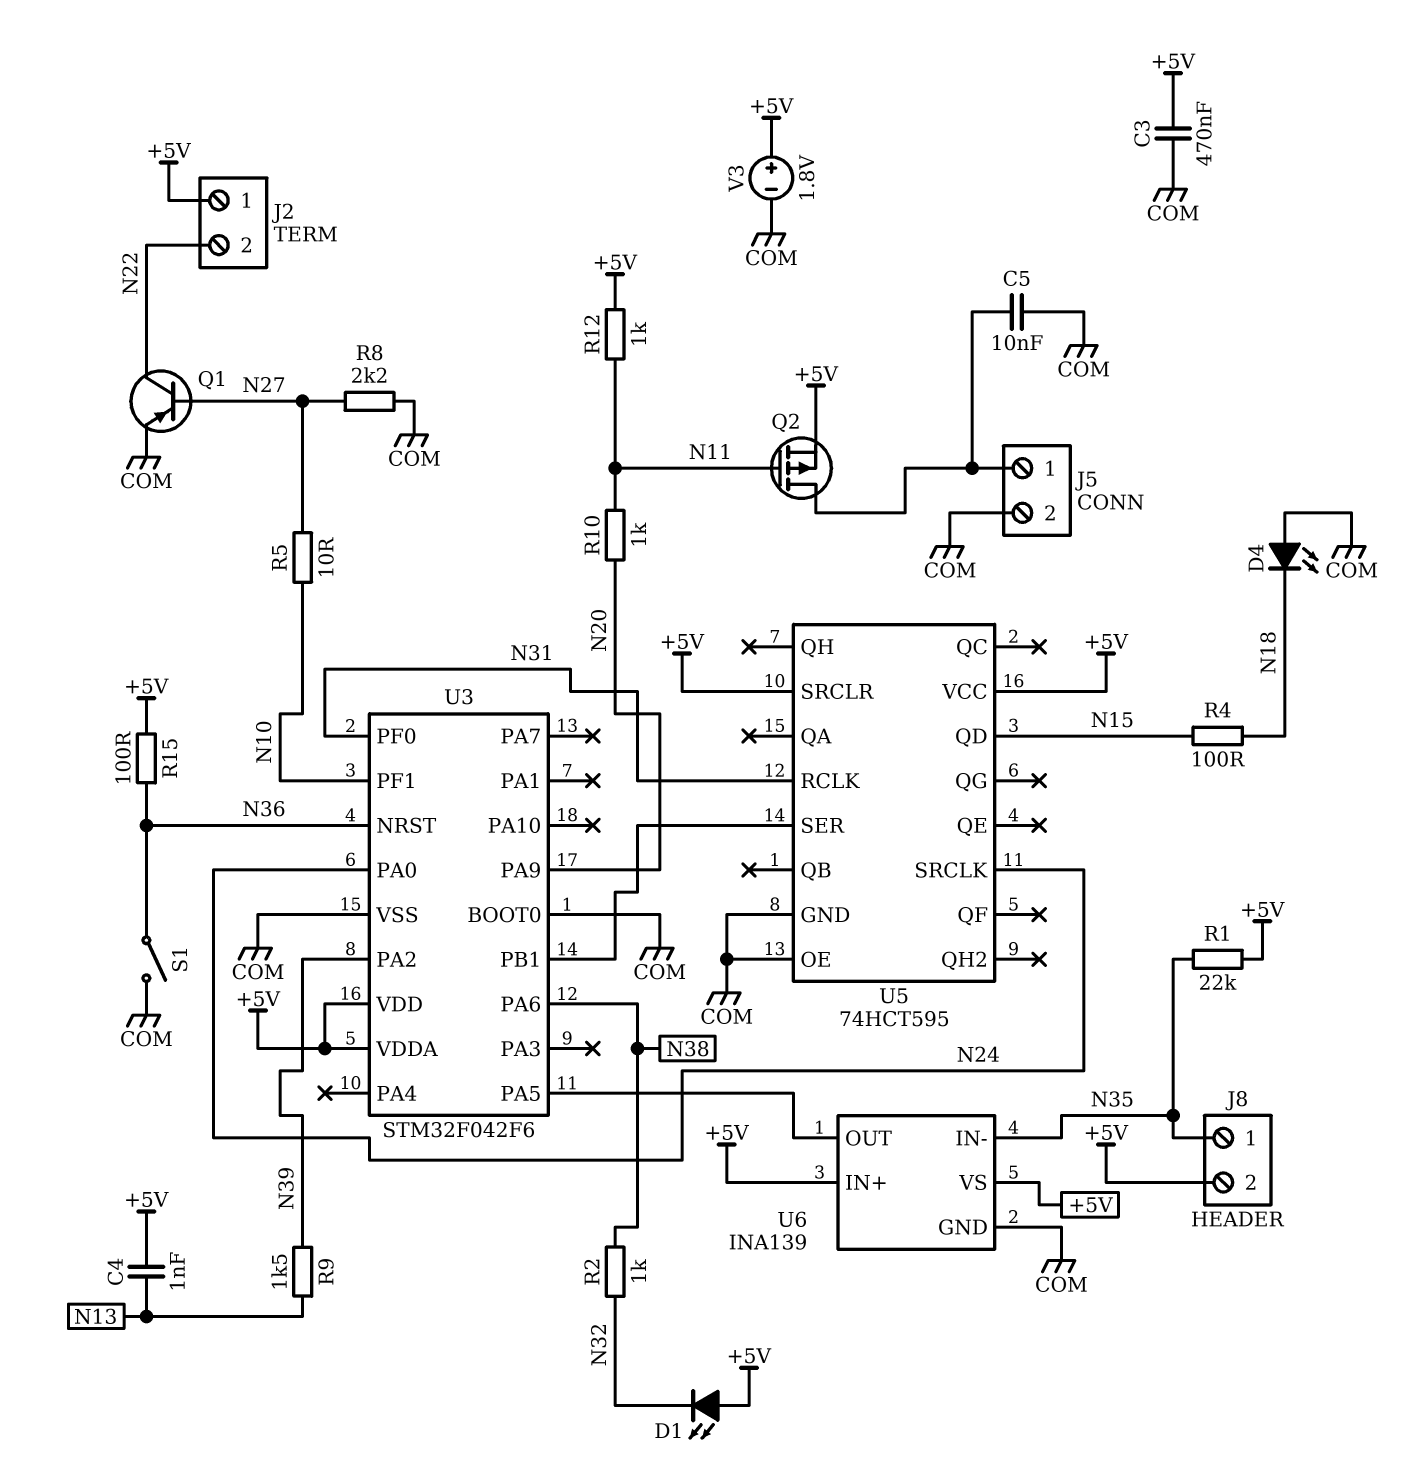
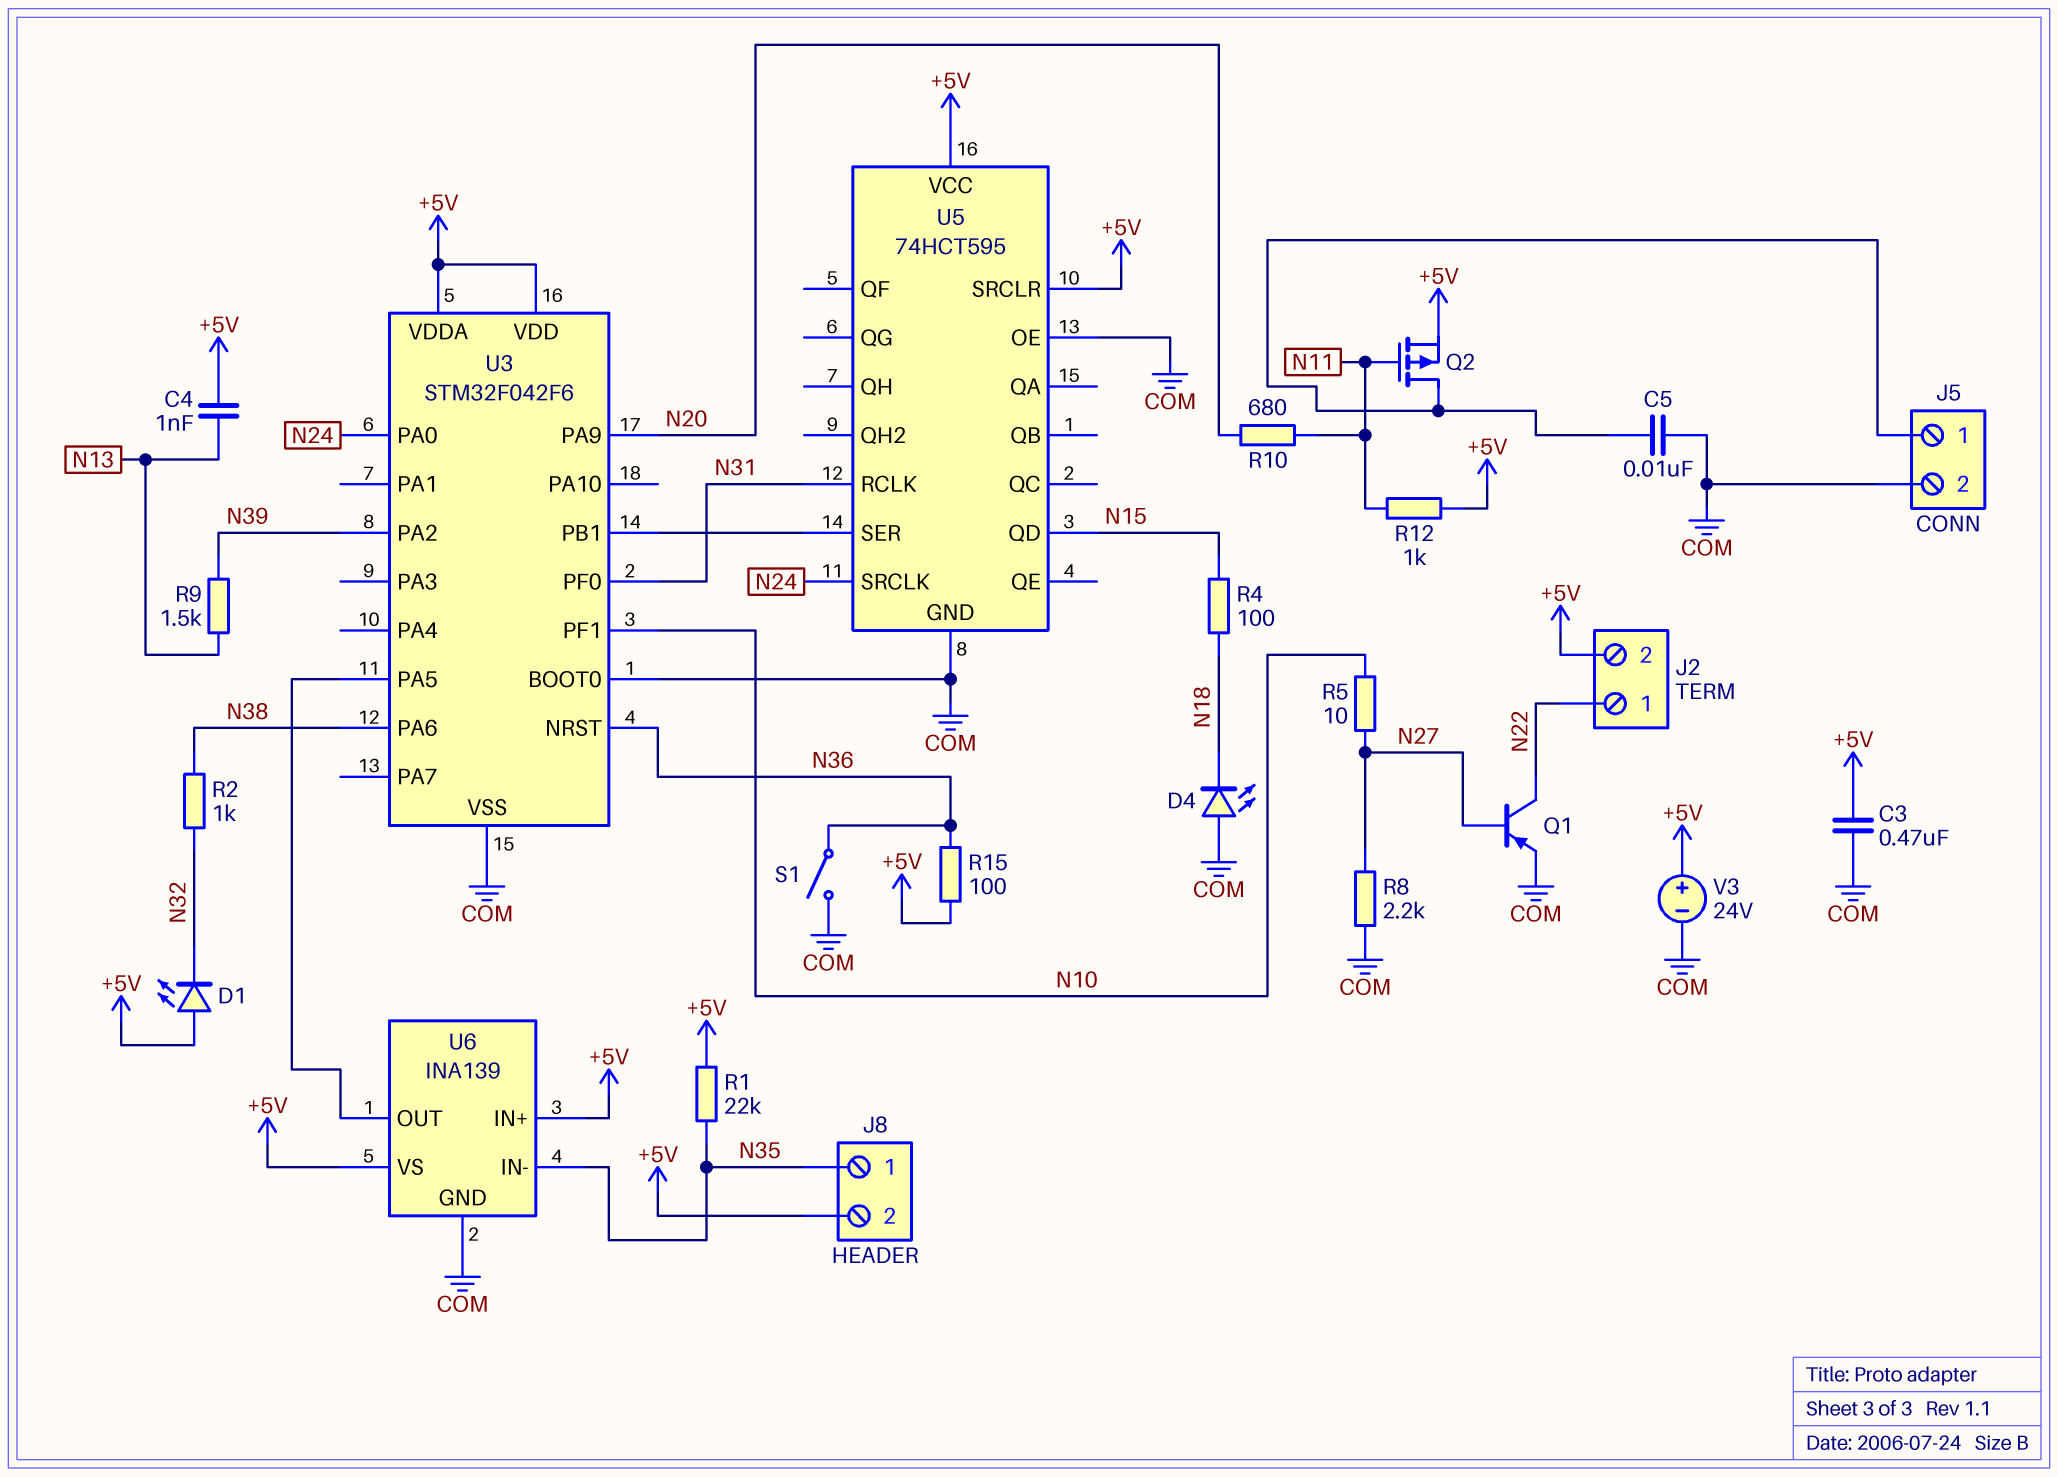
J2 pin 1: +5V -> N22
J2 pin 2: N22 -> +5V
R10: 1k (N11, N20) -> 680 (N11, N20)
V3: 1.8V (plus +5V, minus COM) -> 24V (plus +5V, minus COM)

